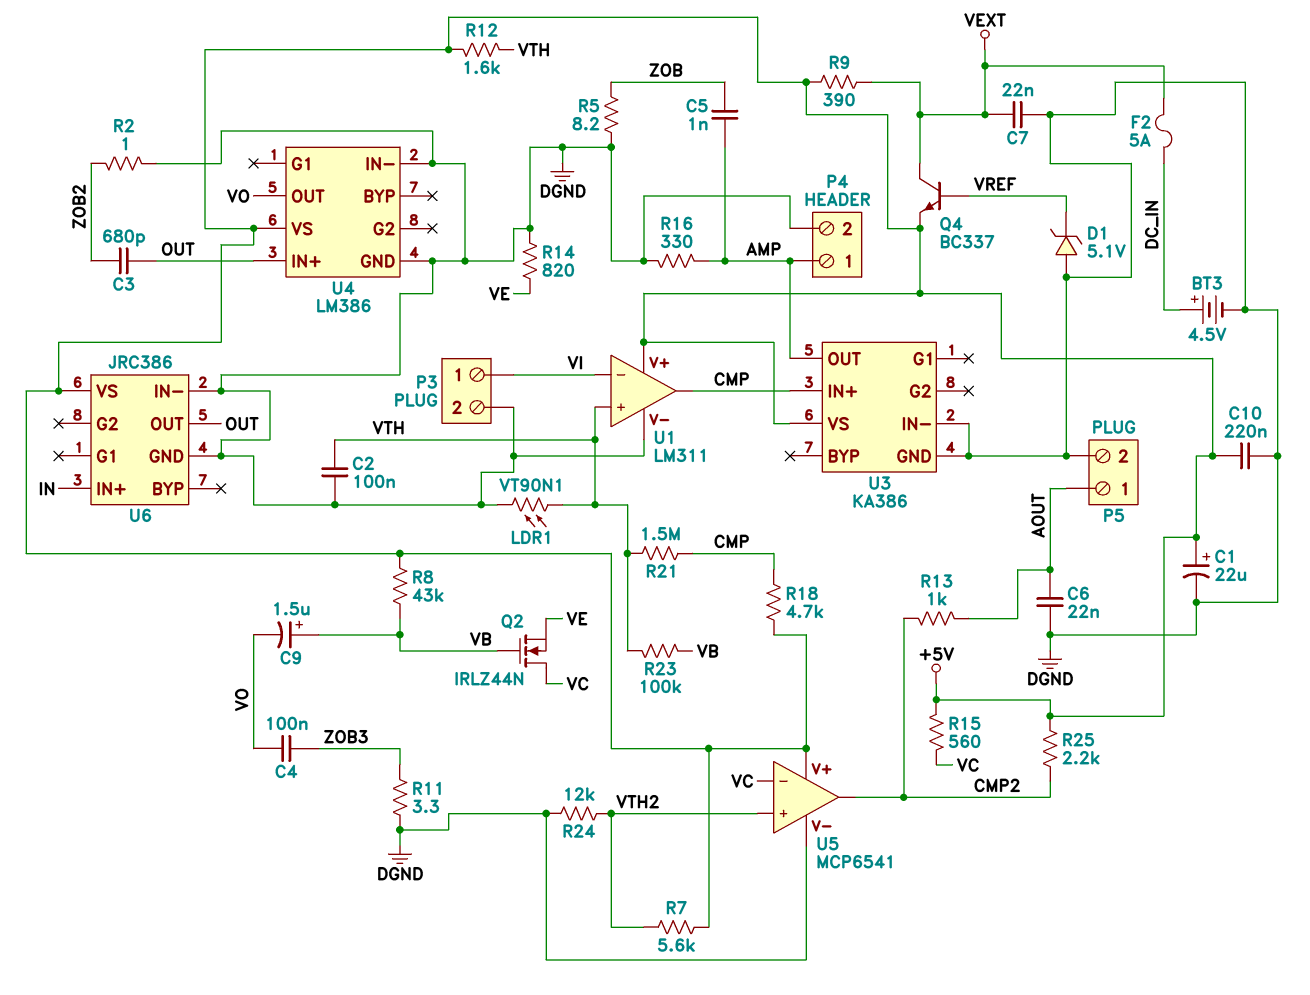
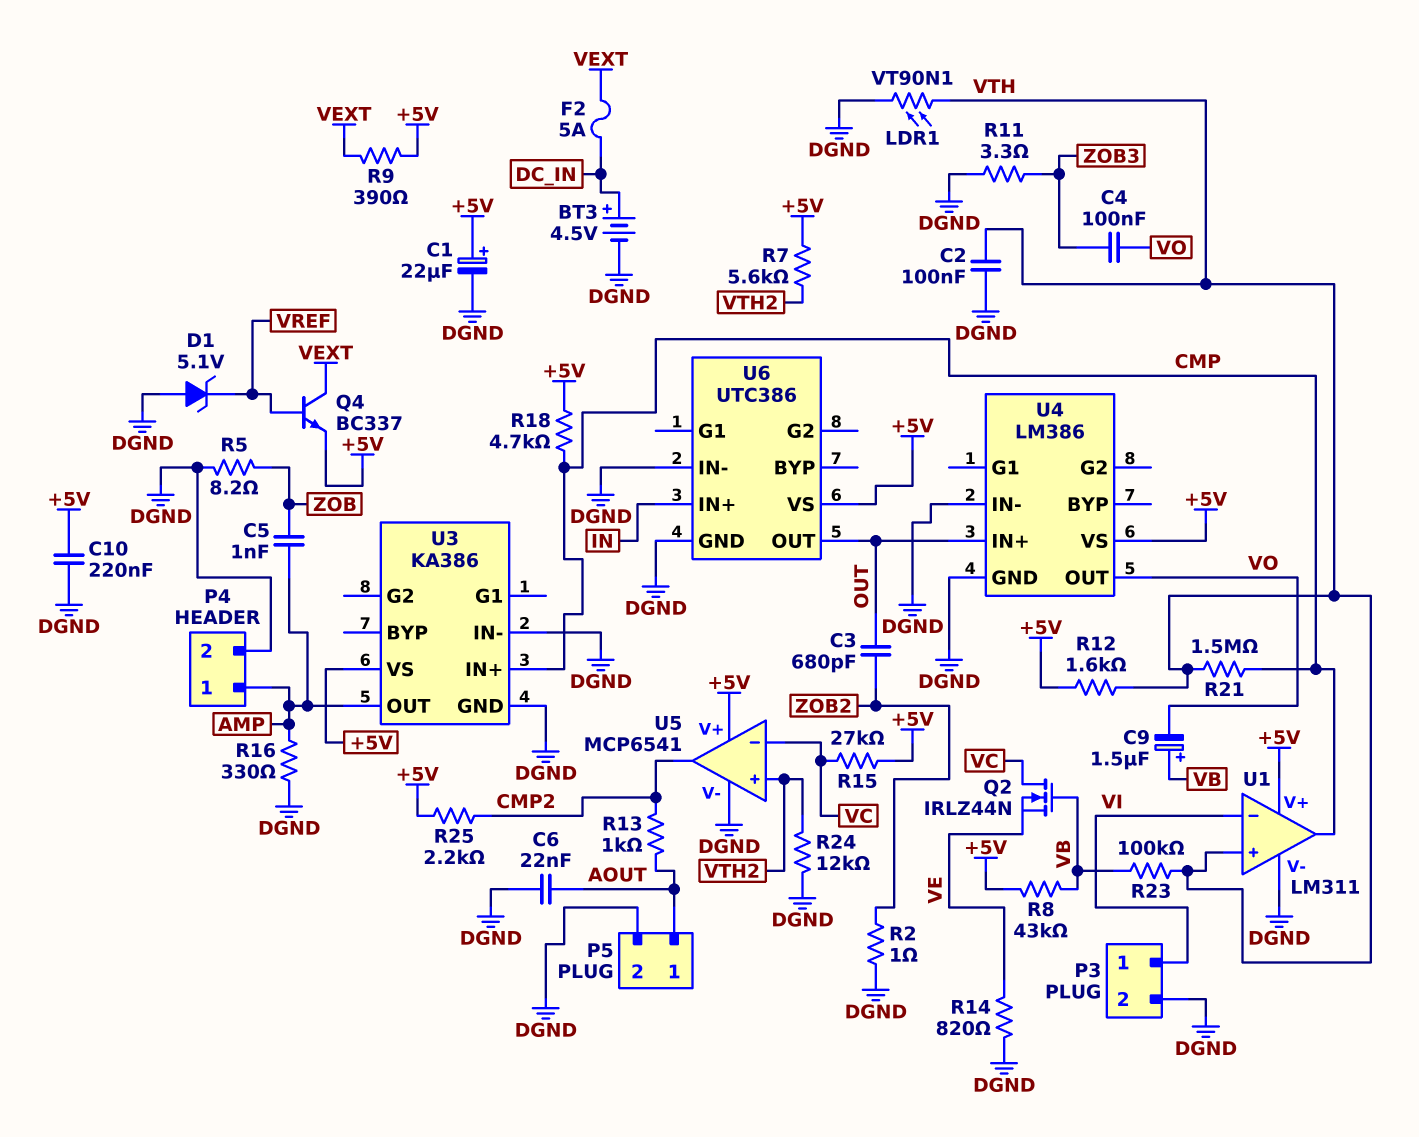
C7: 22nF (DGND, VEXT) -> none
R15: 560 (+5V, VC) -> 27k (+5V, VC)
U6: JRC386 -> UTC386

